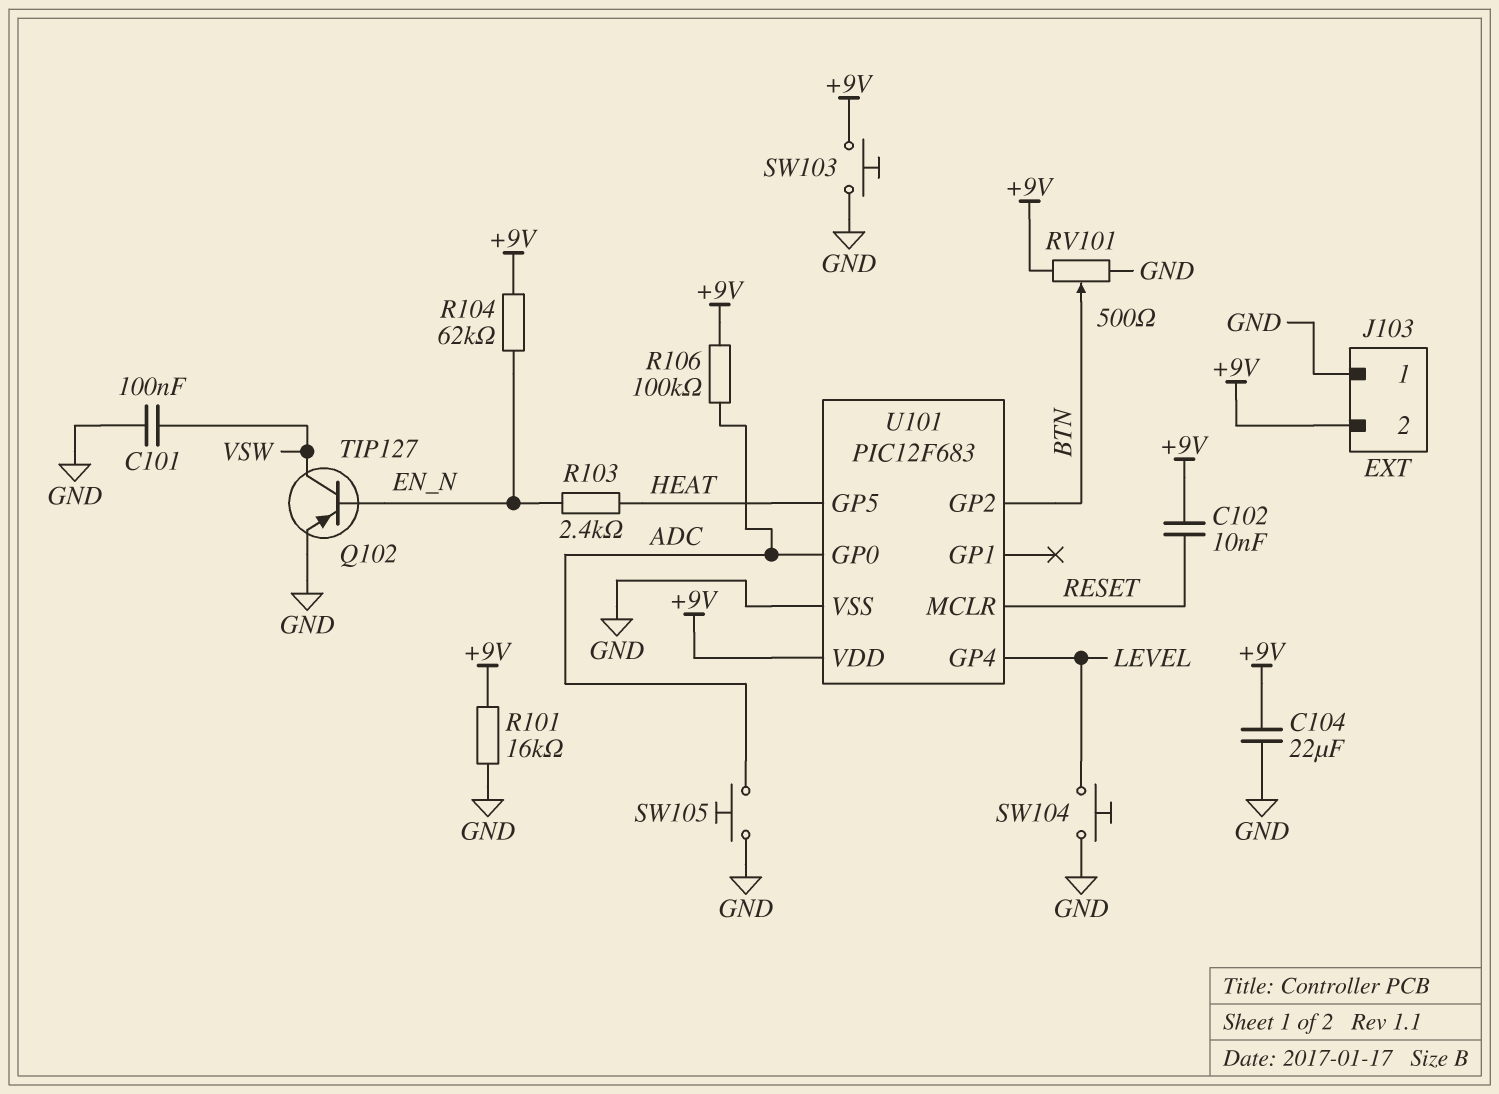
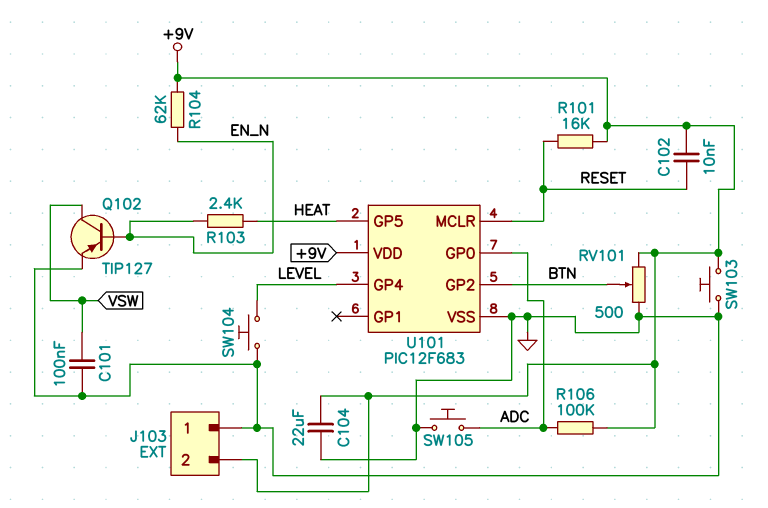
R101: 16k (+9V, GND) -> 16k (+9V, RESET)

